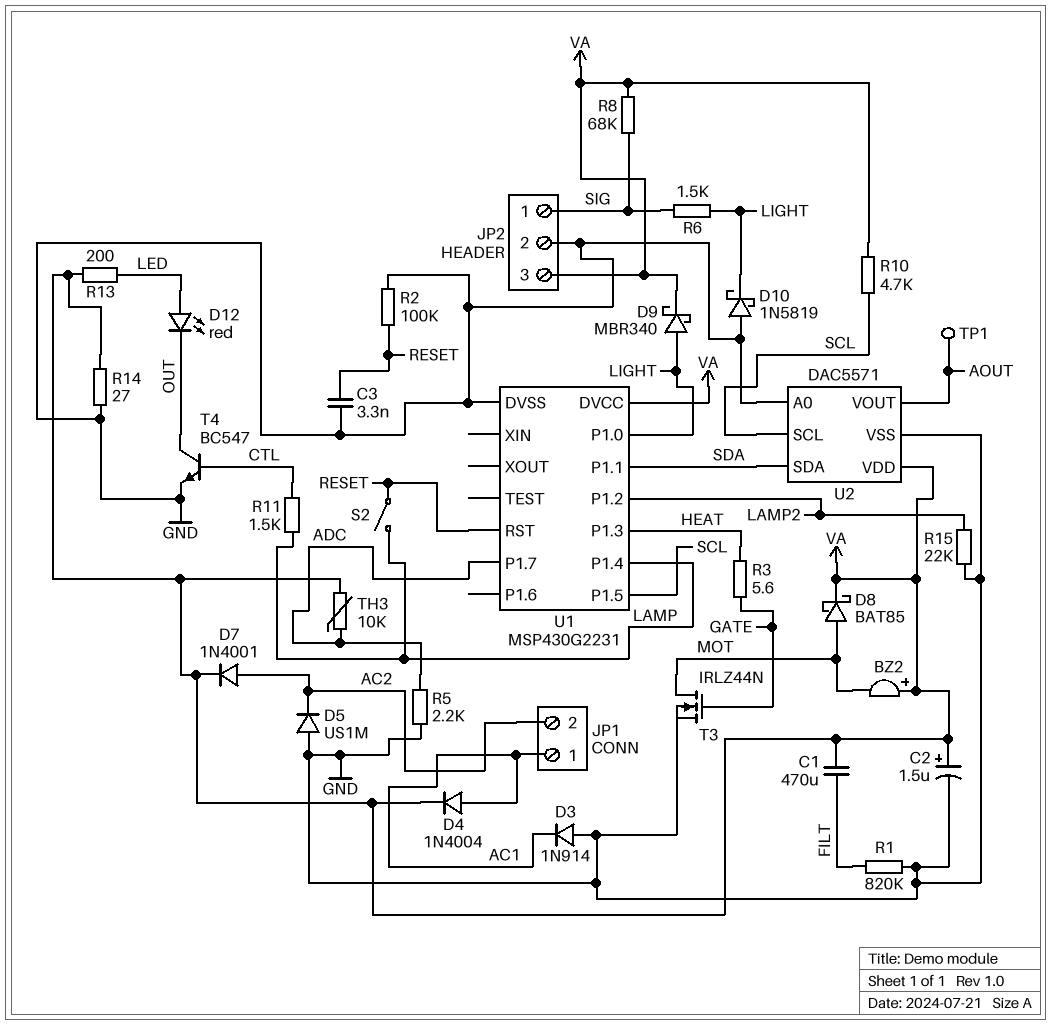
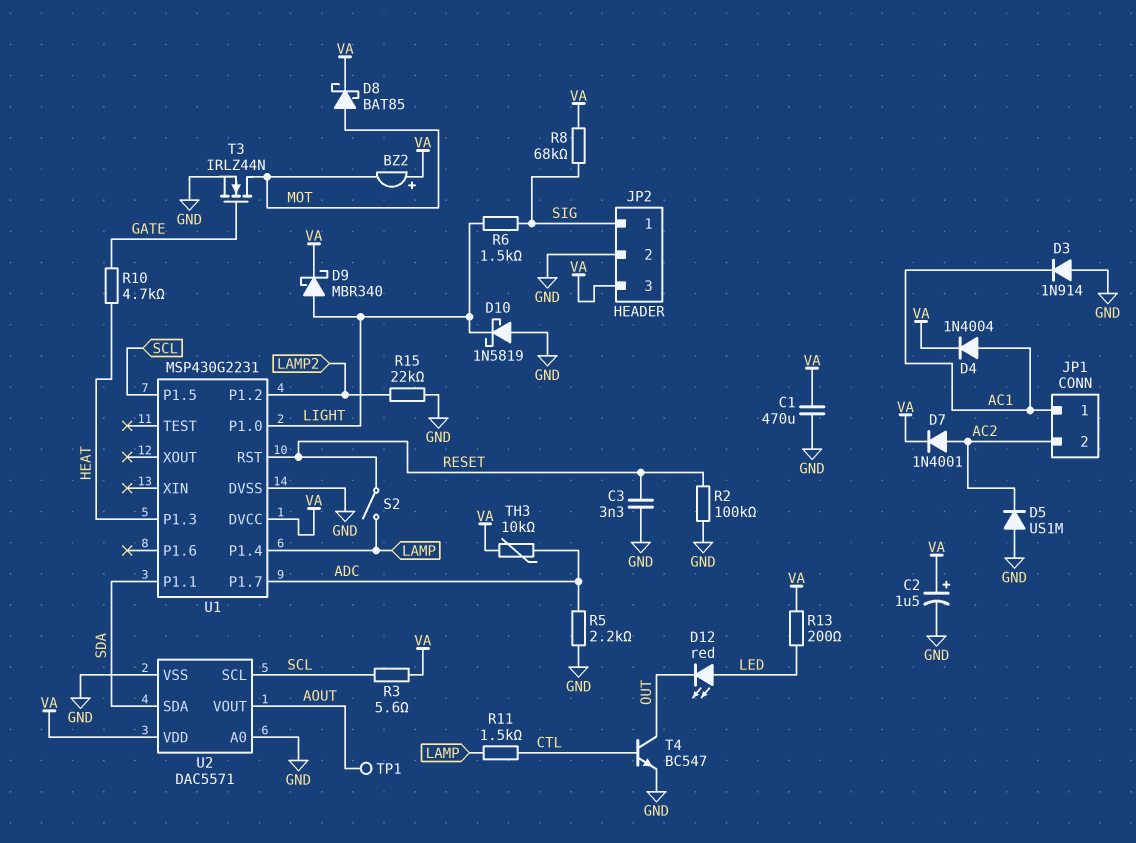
C1: 470uF (FILT, VA) -> 470uF (GND, VA)
R1: 820k (FILT, GND) -> none
R3: 5.6 (GATE, HEAT) -> 5.6 (SCL, VA)
R10: 4.7k (SCL, VA) -> 4.7k (GATE, HEAT)
R14: 27 (GND, VA) -> none

